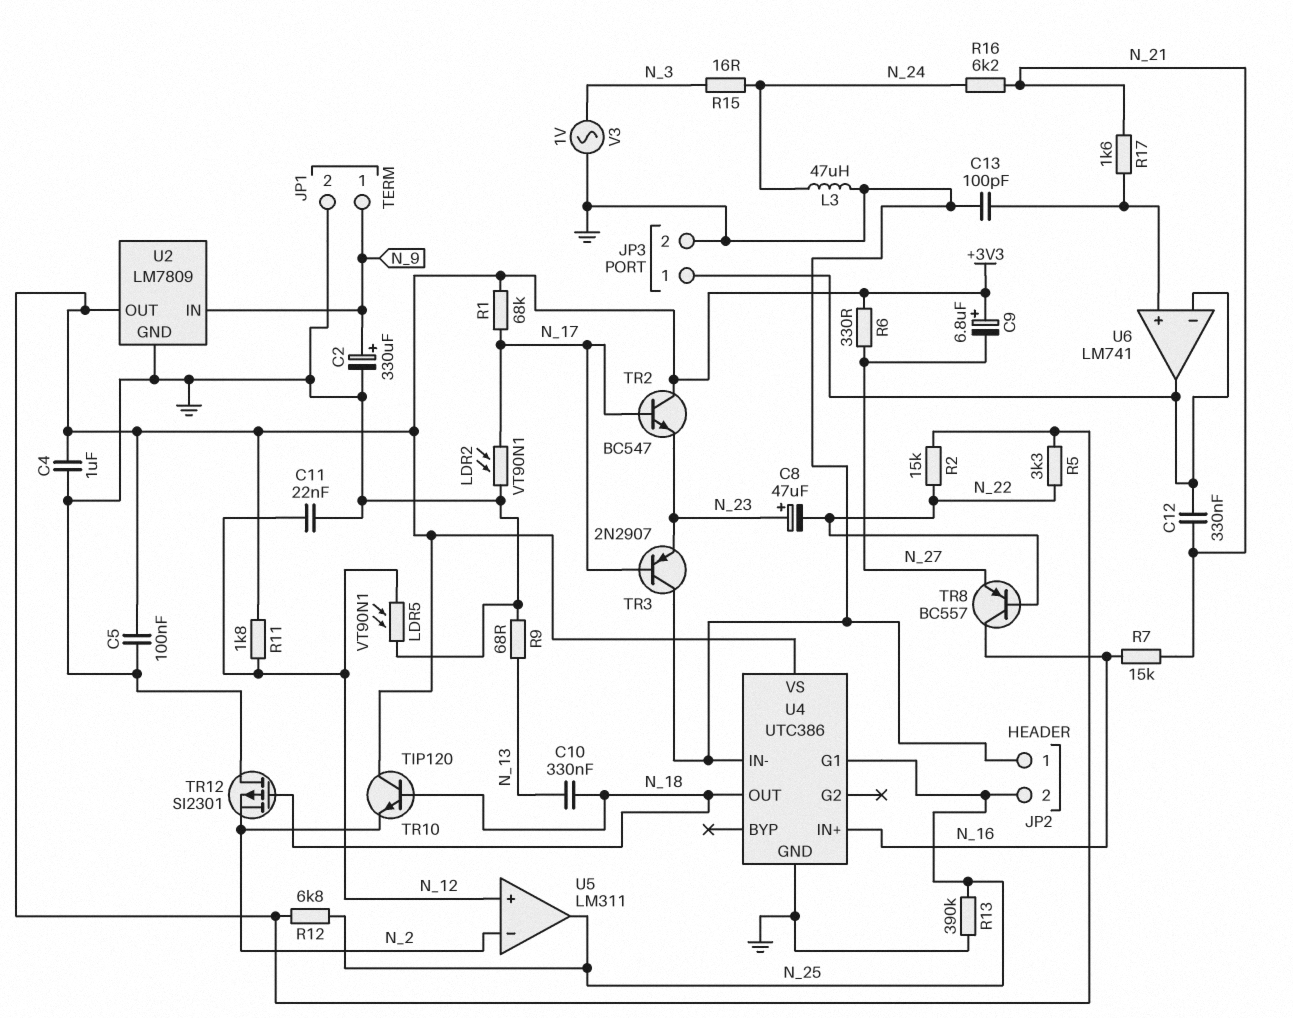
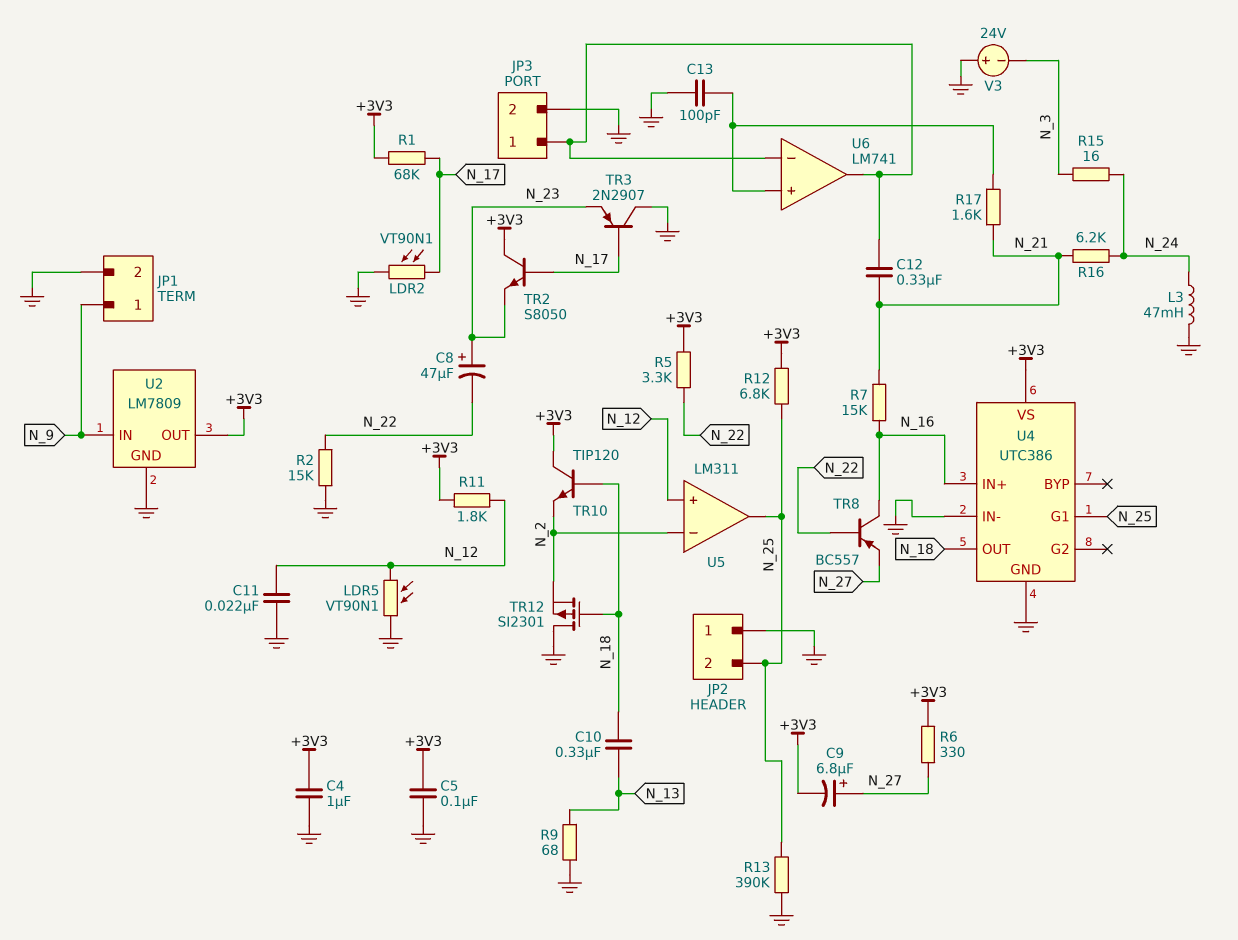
C2: 330uF (plus N_9, minus GND) -> none
C9: 6.8uF (plus +3V3, minus N_27) -> 6.8uF (plus N_27, minus +3V3)
L3: 47uH (GND, N_24) -> 47mH (GND, N_24)
R2: 15k (+3V3, N_22) -> 15k (GND, N_22)
TR2: NPN BC547 (B N_17, C +3V3, E N_23) -> NPN S8050 (B N_17, C +3V3, E N_23)
V3: AC 1V (GND, N_3) -> 24V (plus GND, minus N_3)

